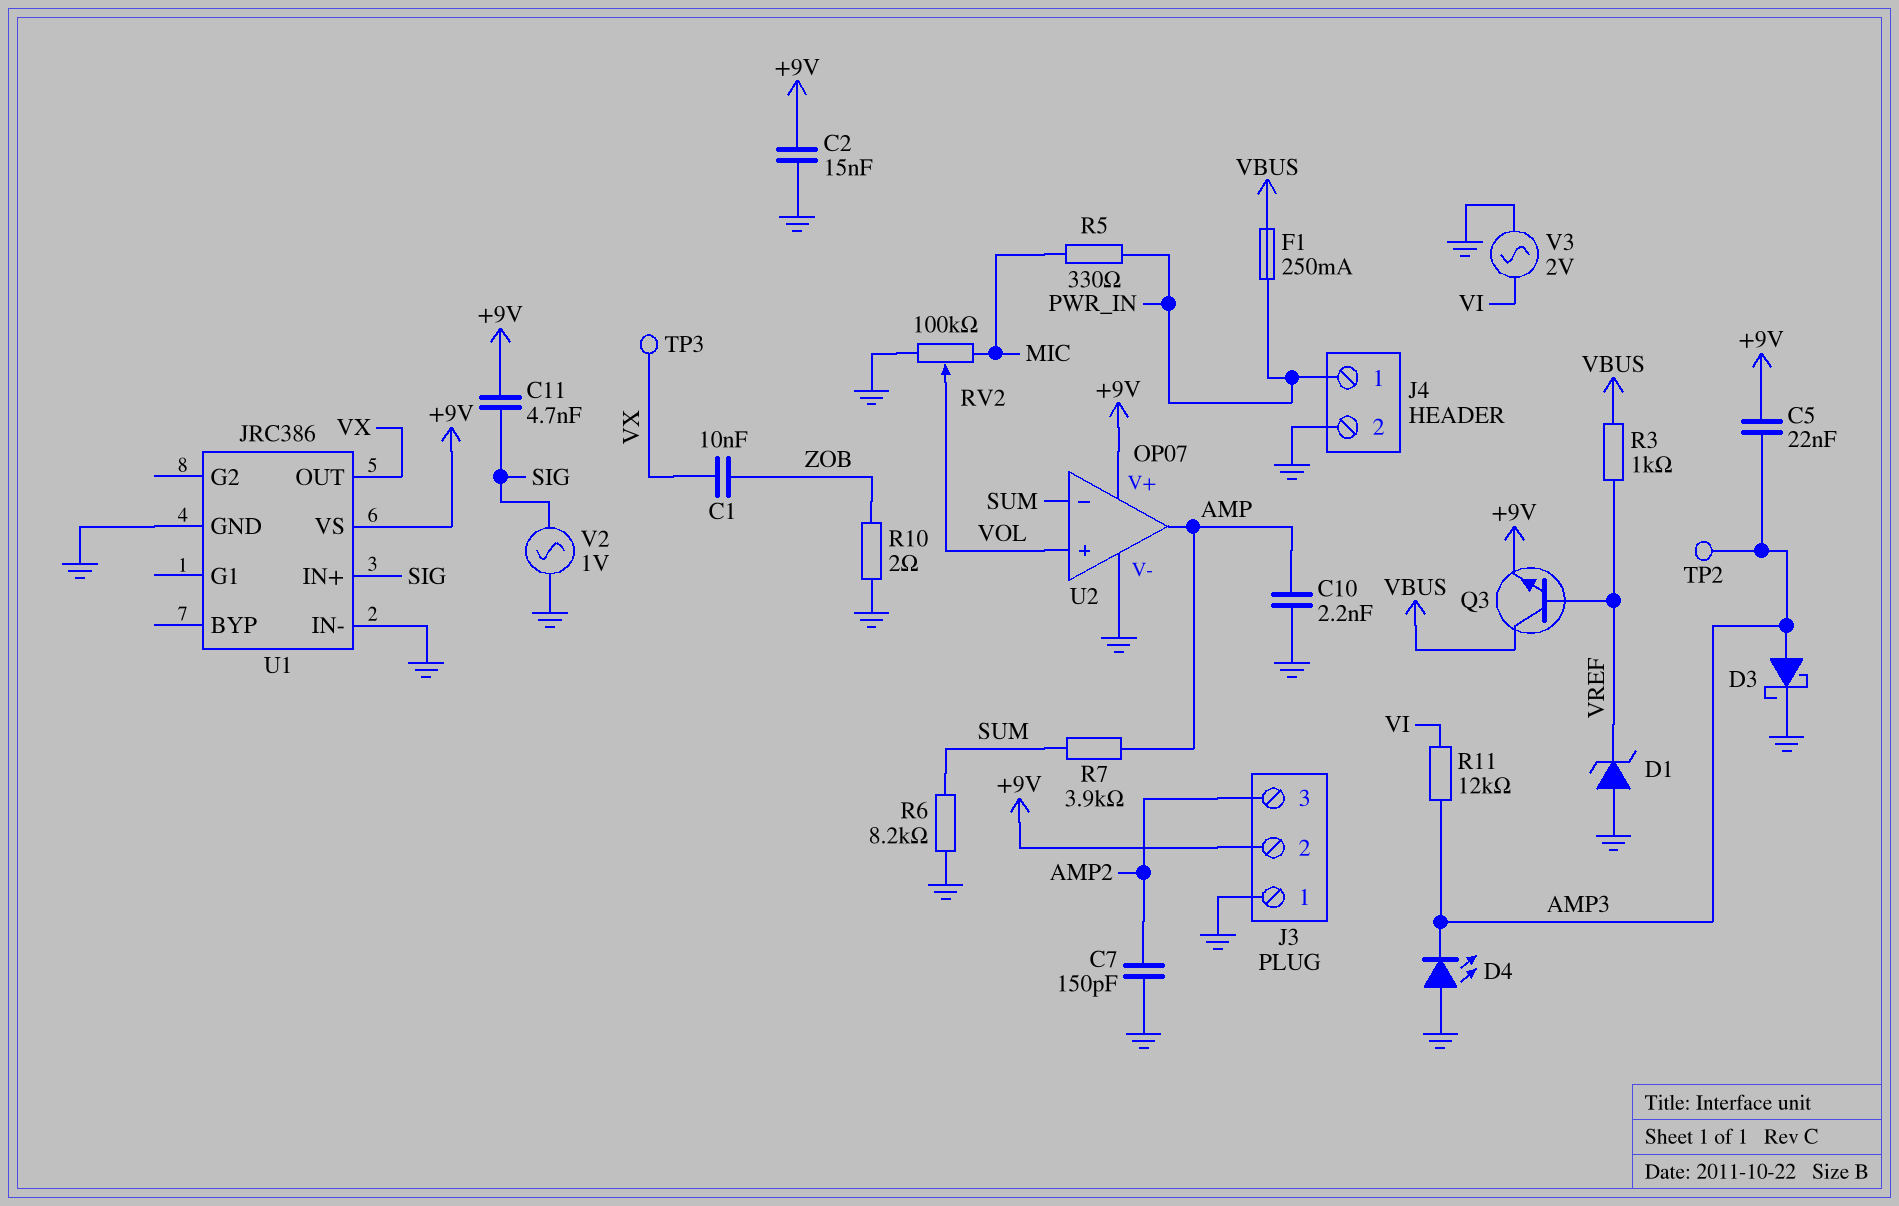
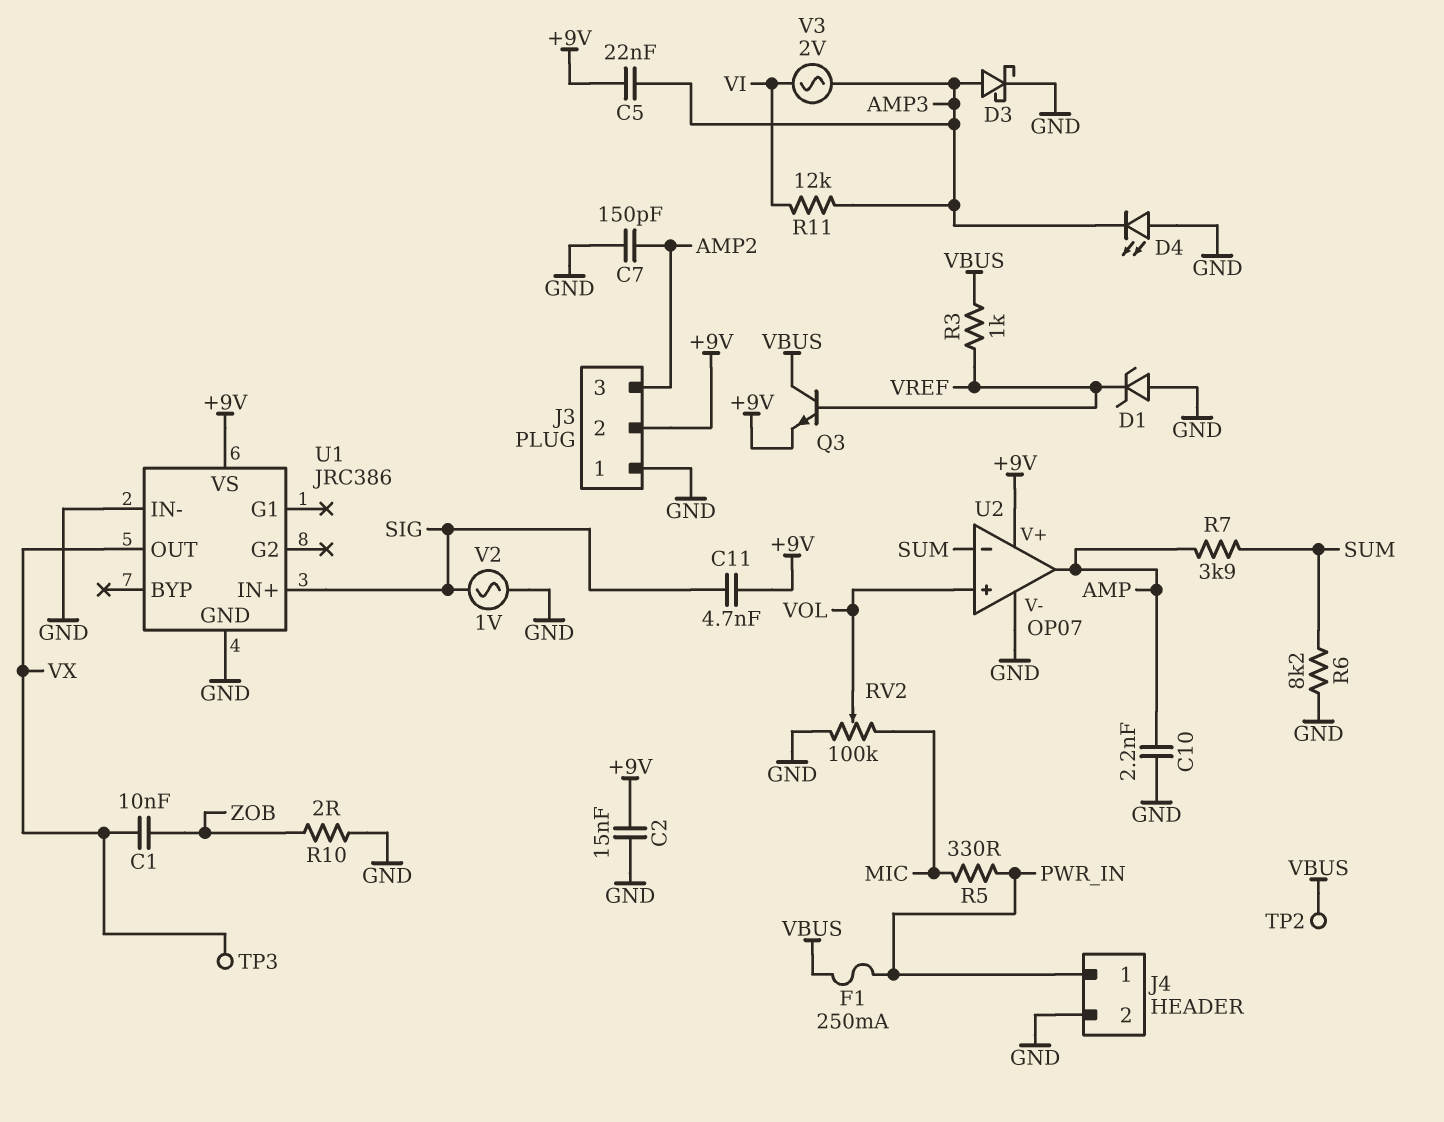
TP2: test point (AMP3) -> test point (VBUS)
V3: AC 2V (GND, VI) -> AC 2V (AMP3, VI)

